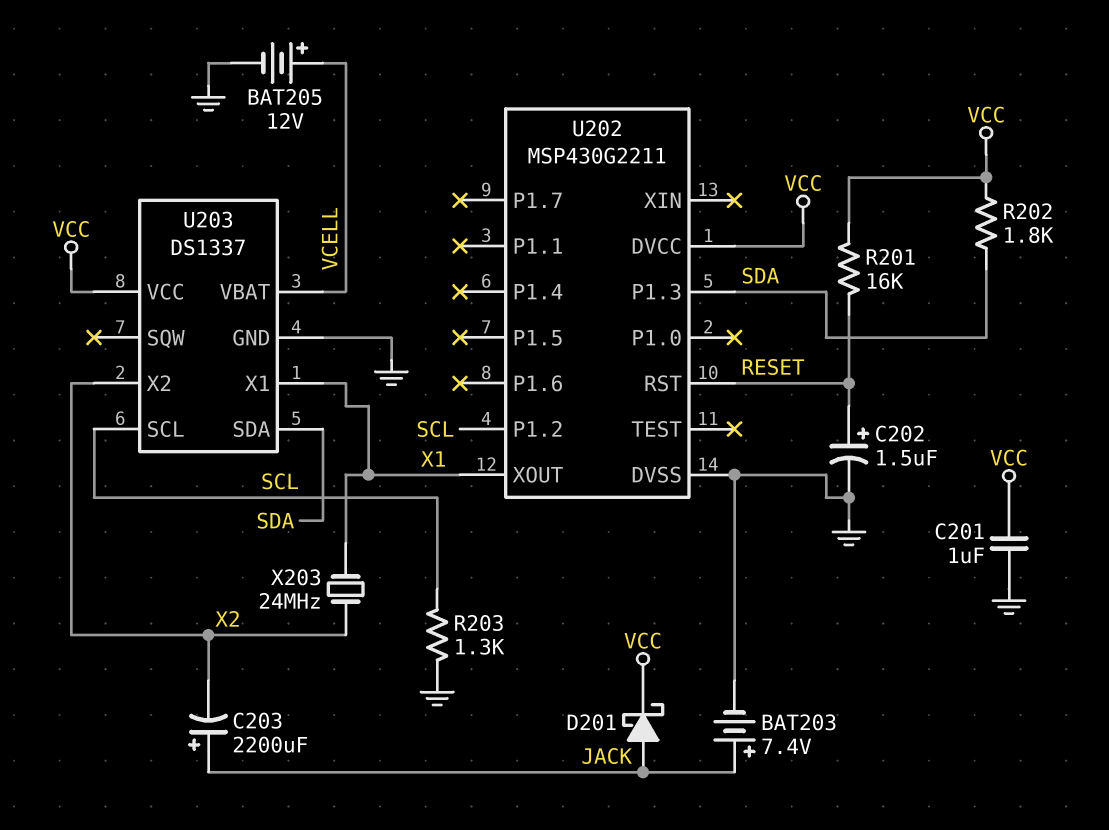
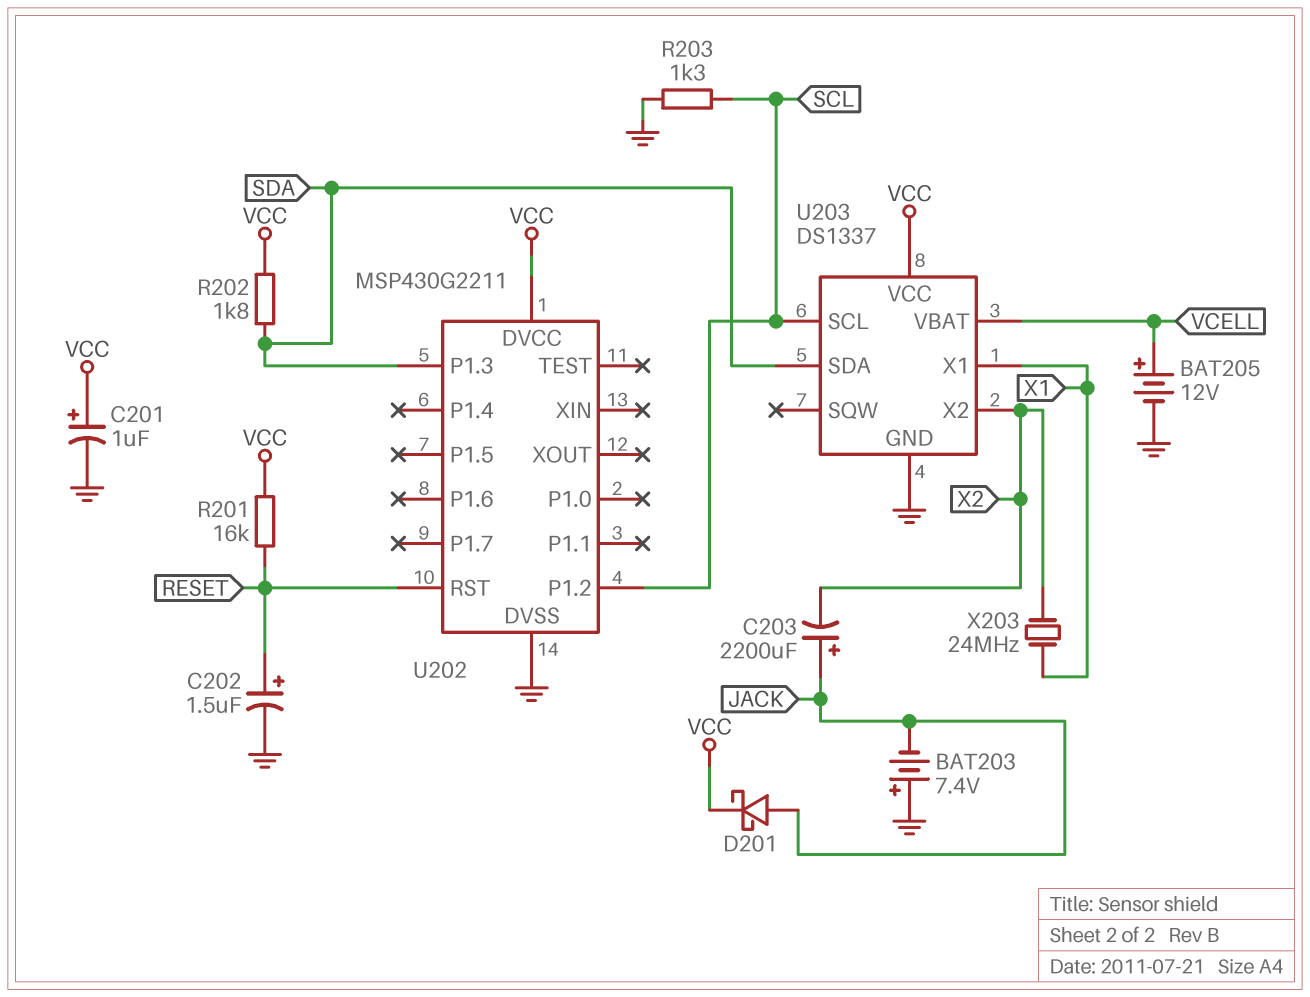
BAT203: 7.4V (plus JACK, minus GND) -> 7.4V (plus GND, minus JACK)
C201: 1uF (GND, VCC) -> 1uF (plus VCC, minus GND)
U202 pin XOUT: X1 -> none

